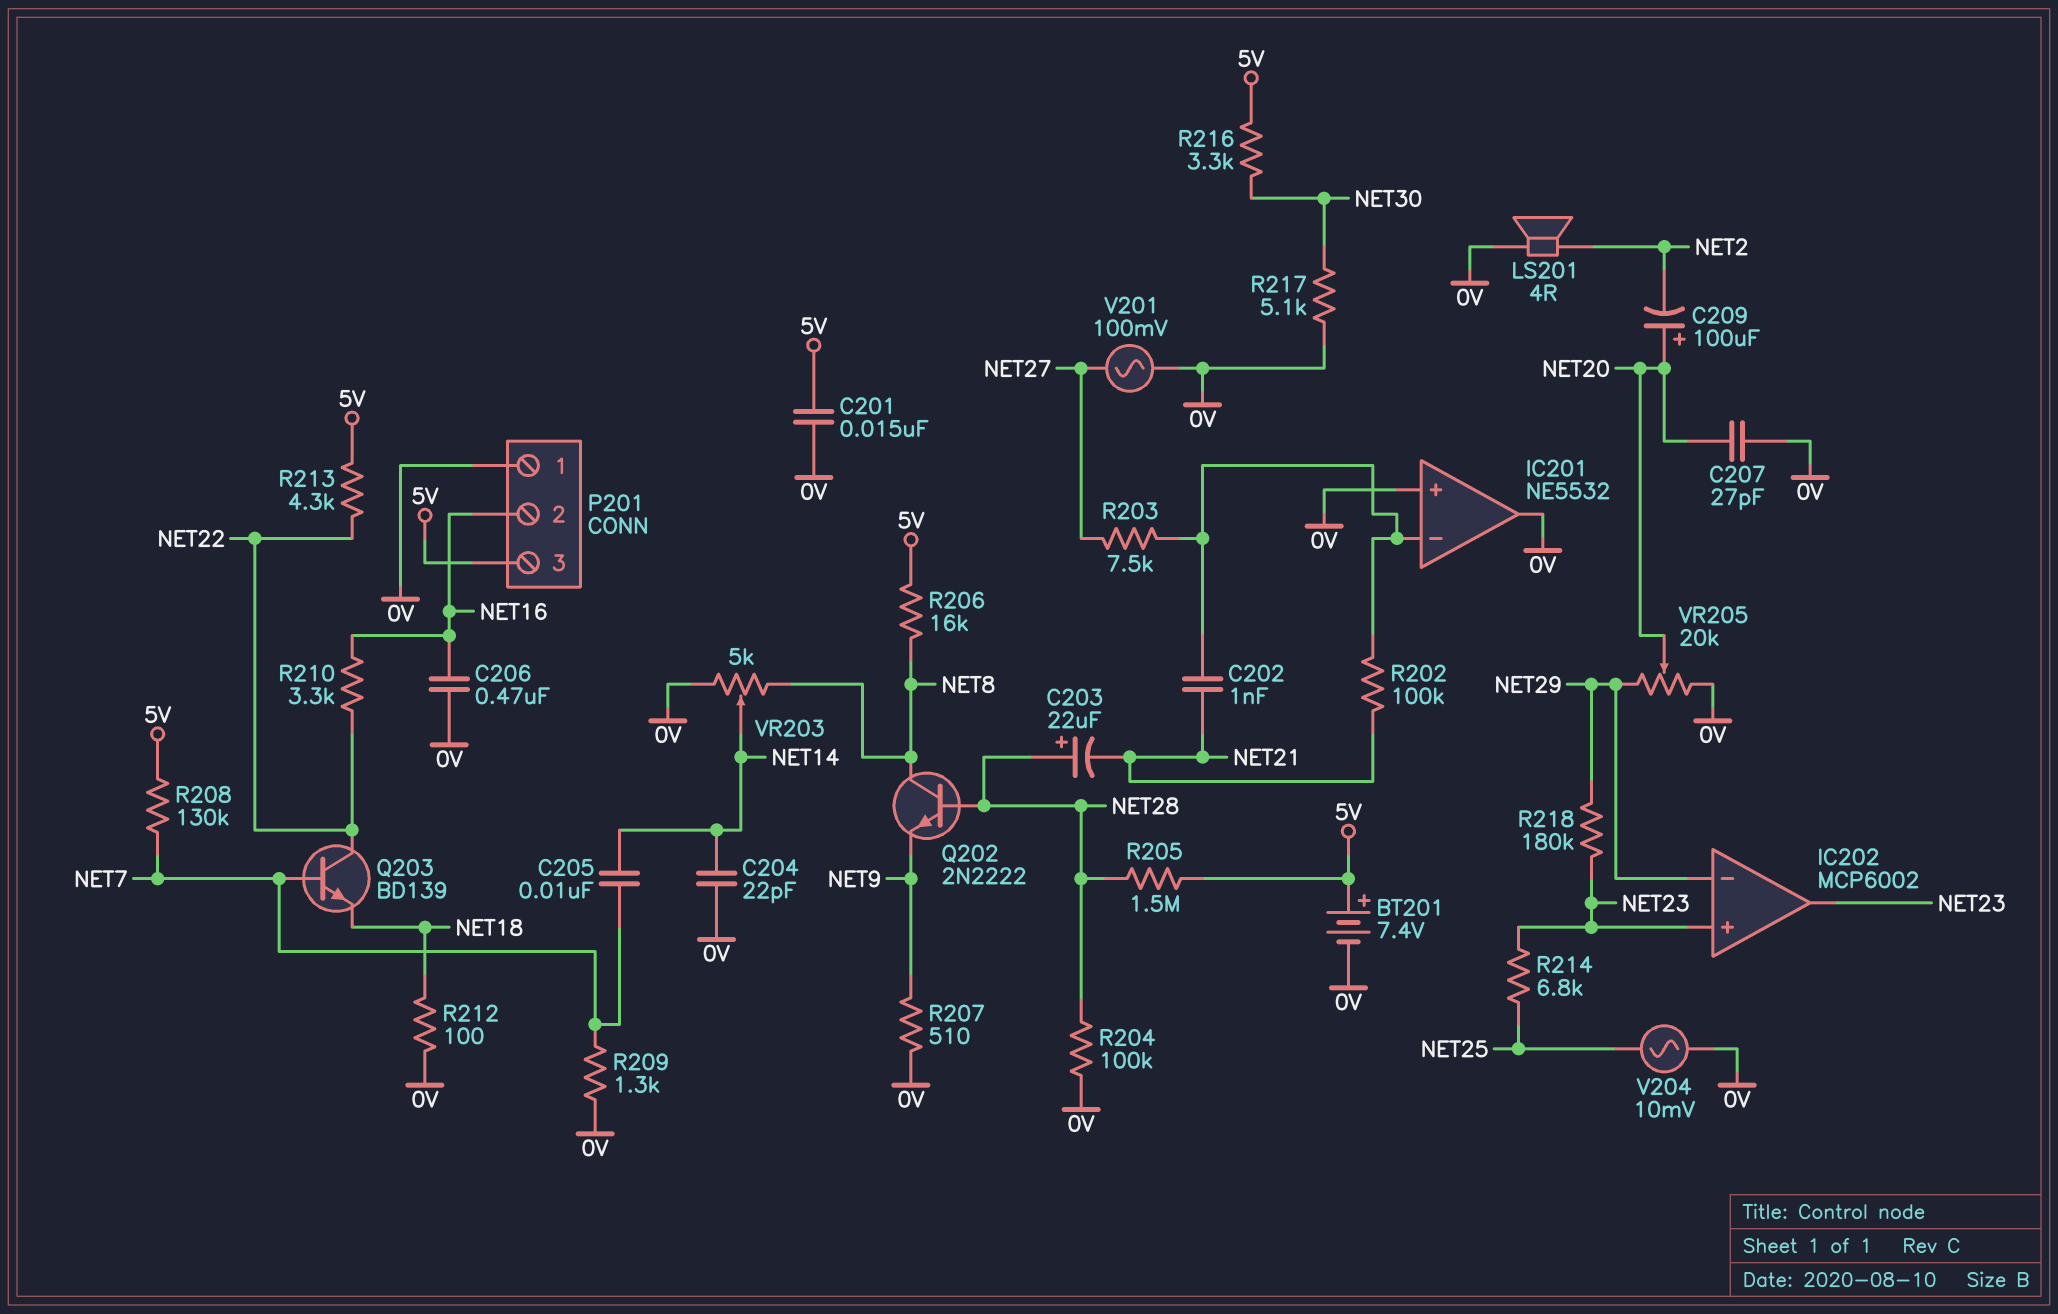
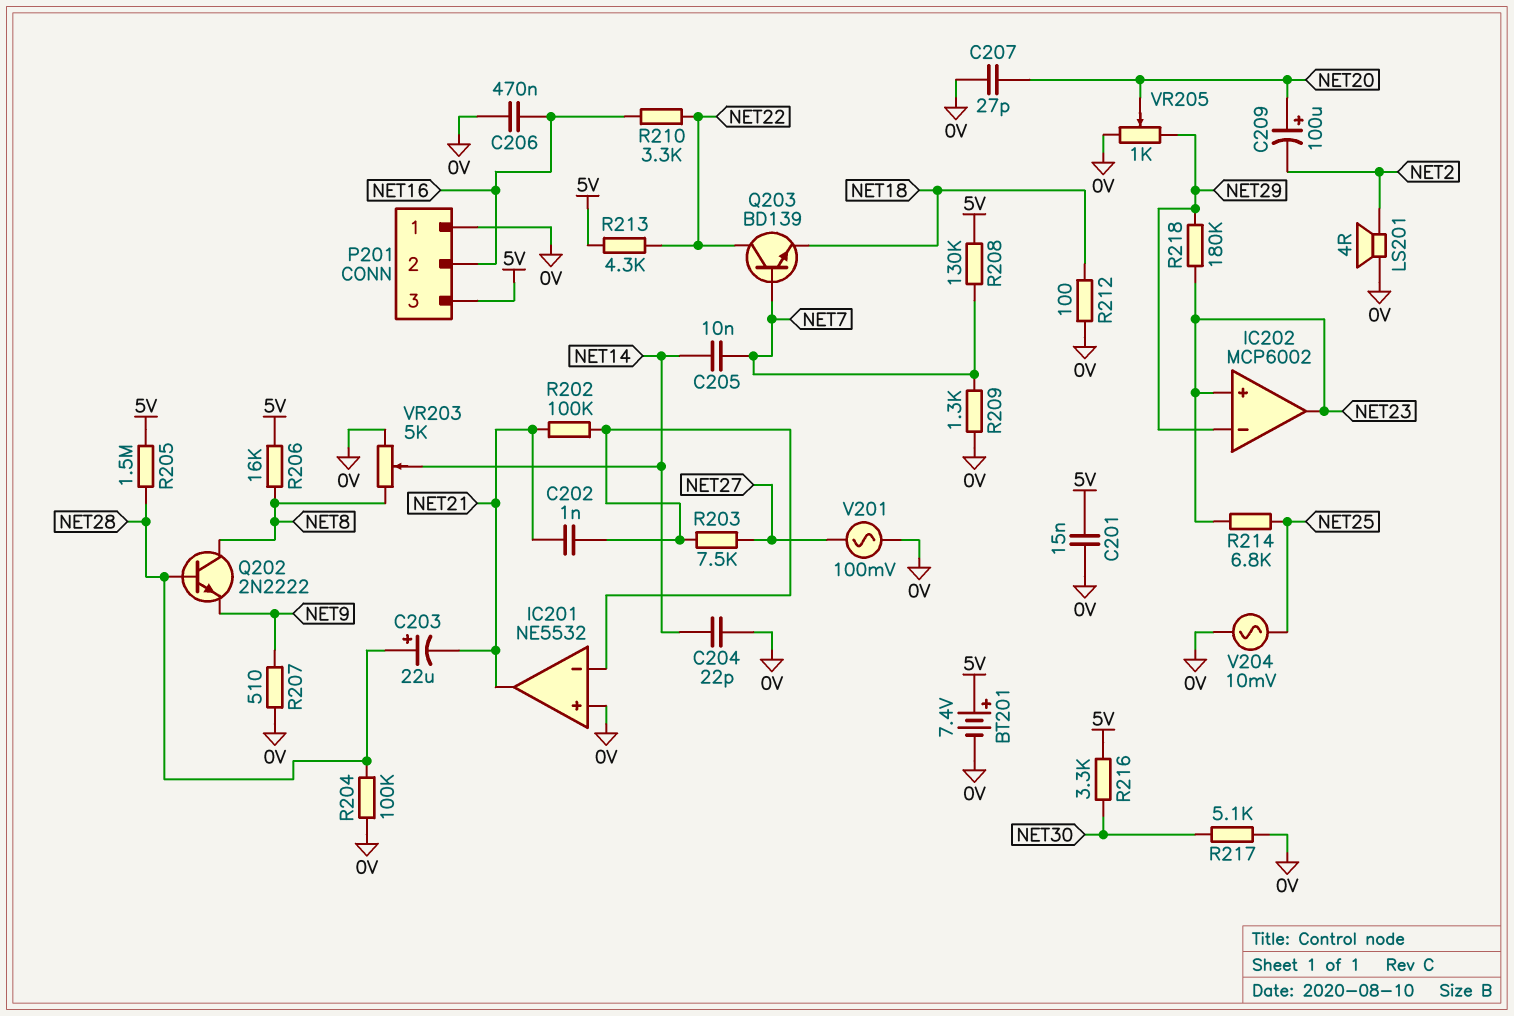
IC201 pin out: 0V -> NET21
VR205: 20k (0V, NET29, wiper NET20) -> 1k (0V, NET29, wiper NET20)

